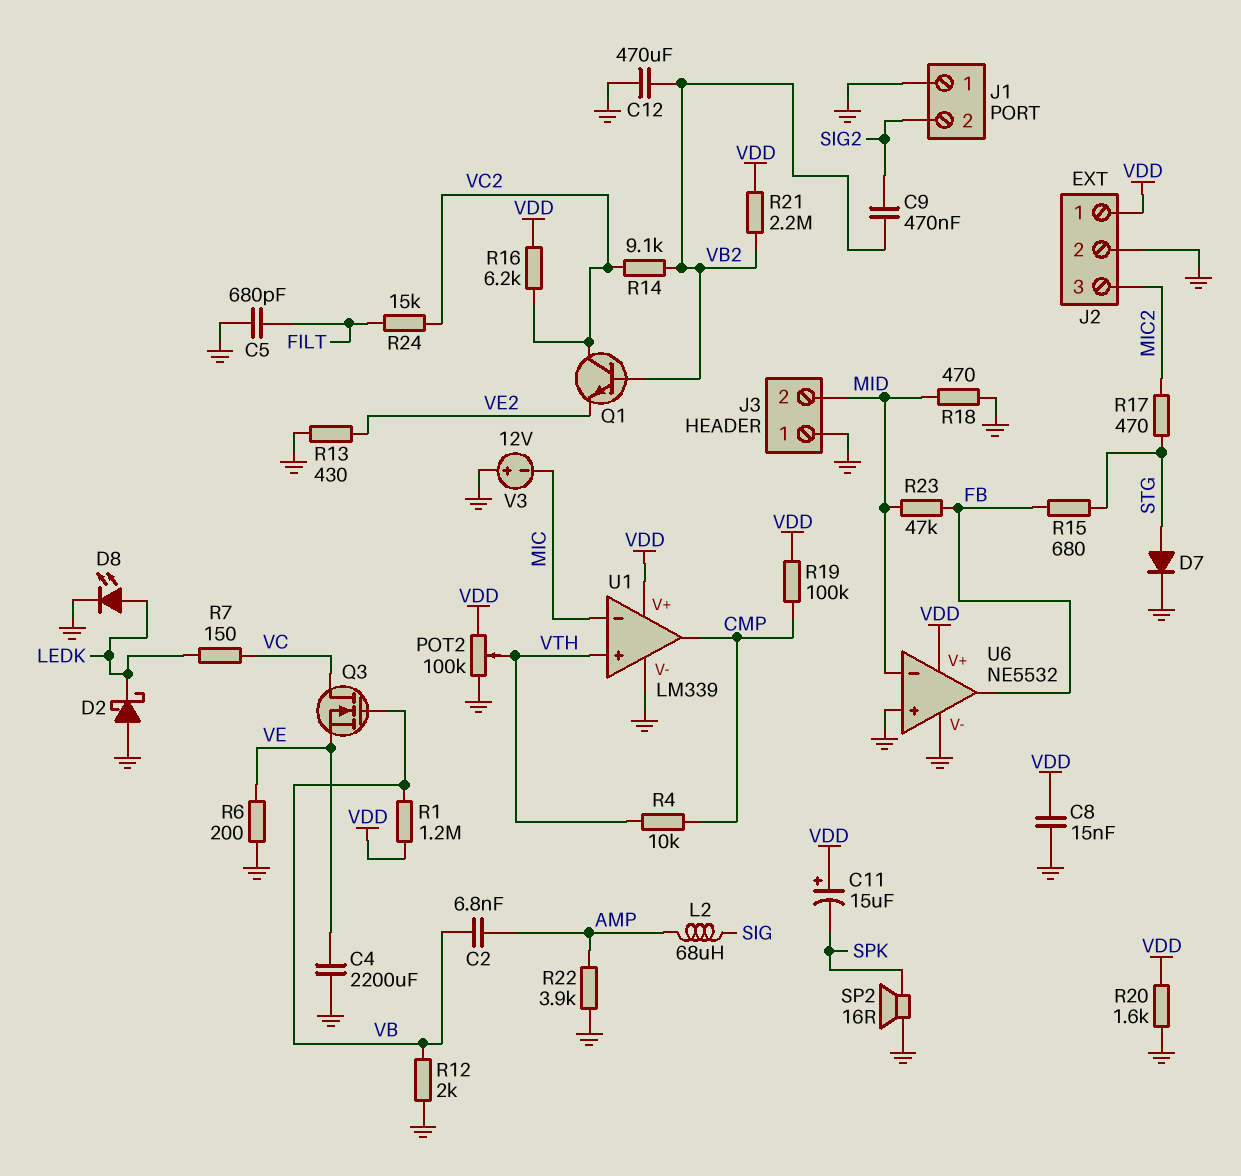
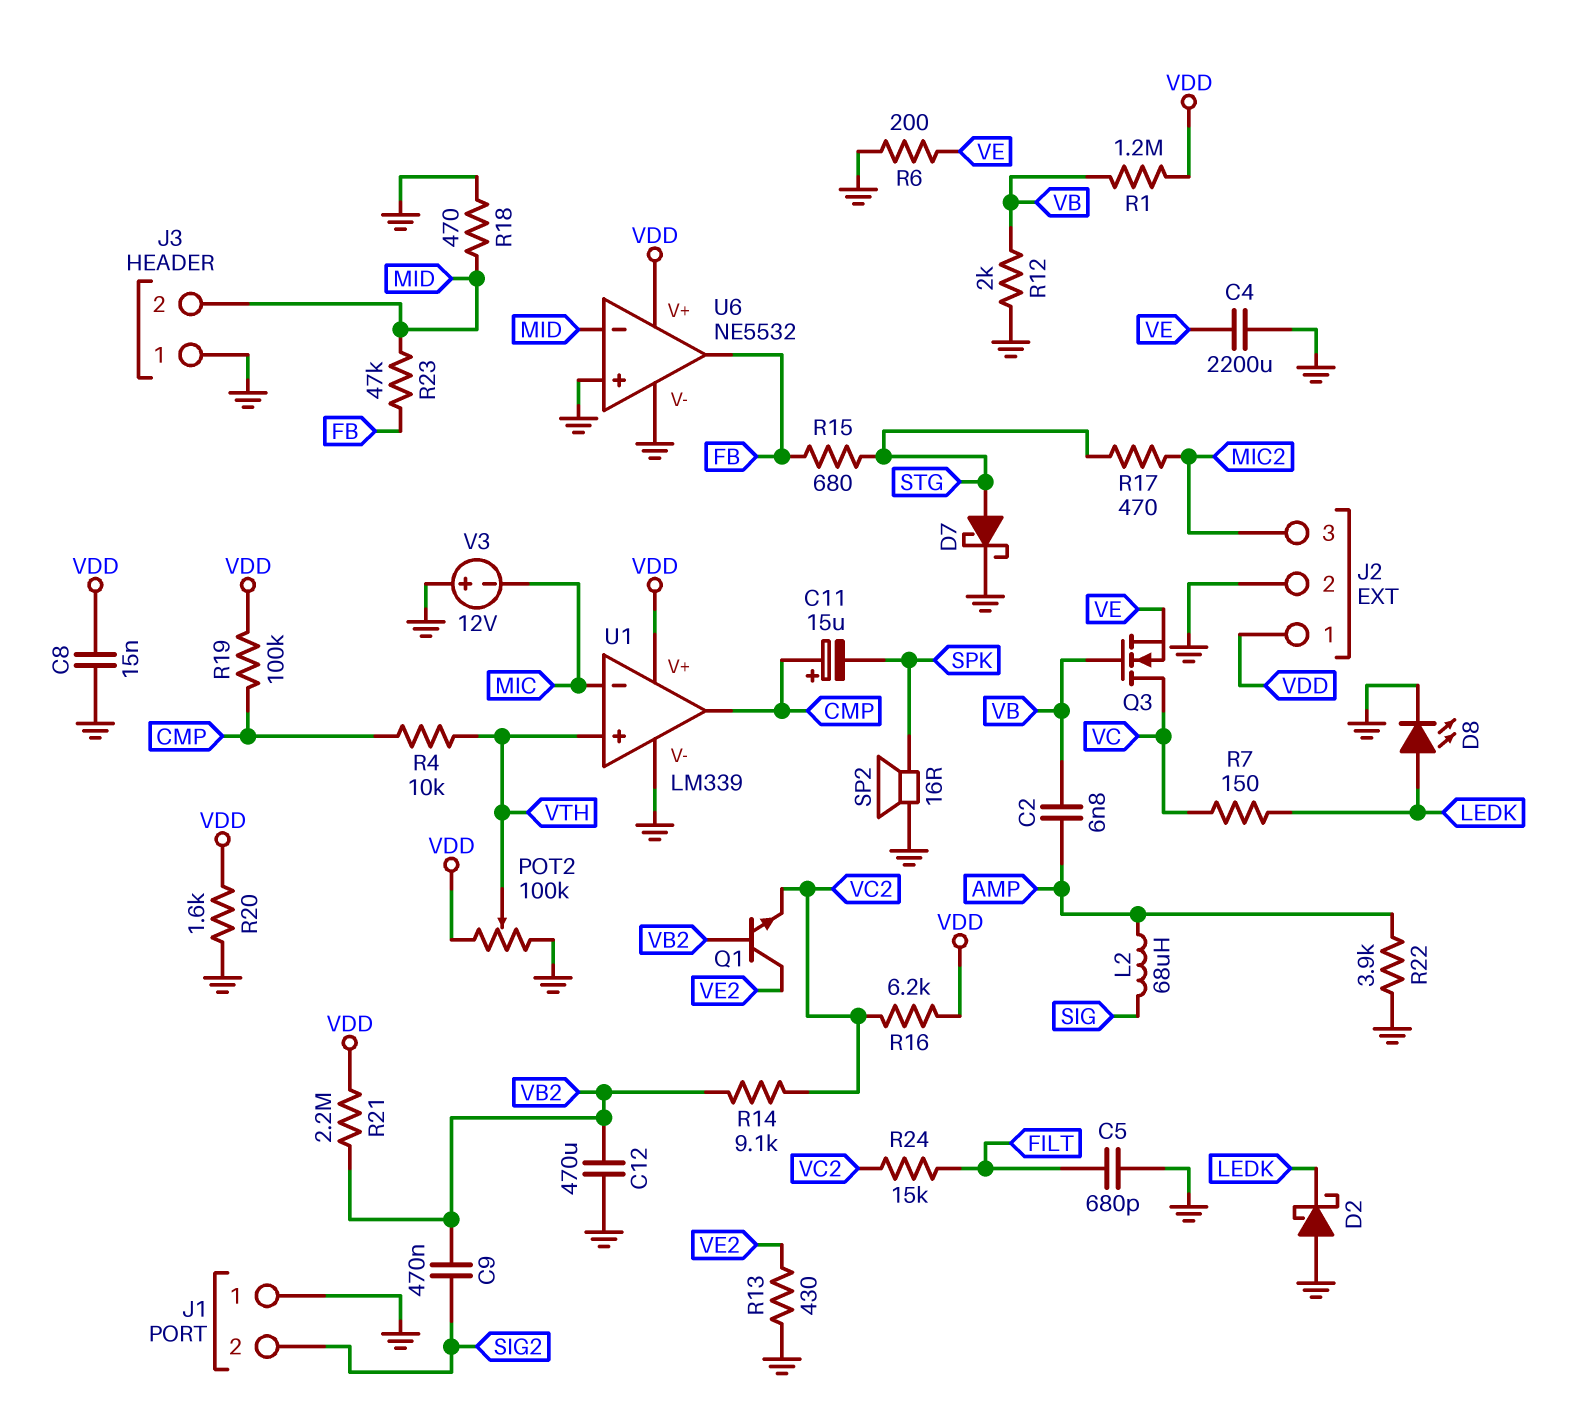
C11: 15uF (plus VDD, minus SPK) -> 15uF (plus CMP, minus SPK)
D7: diode (A STG, K GND) -> schottky (A STG, K GND)
Q1: NPN (B VB2, C VC2, E VE2) -> NPN (B VB2, C VE2, E VC2)

